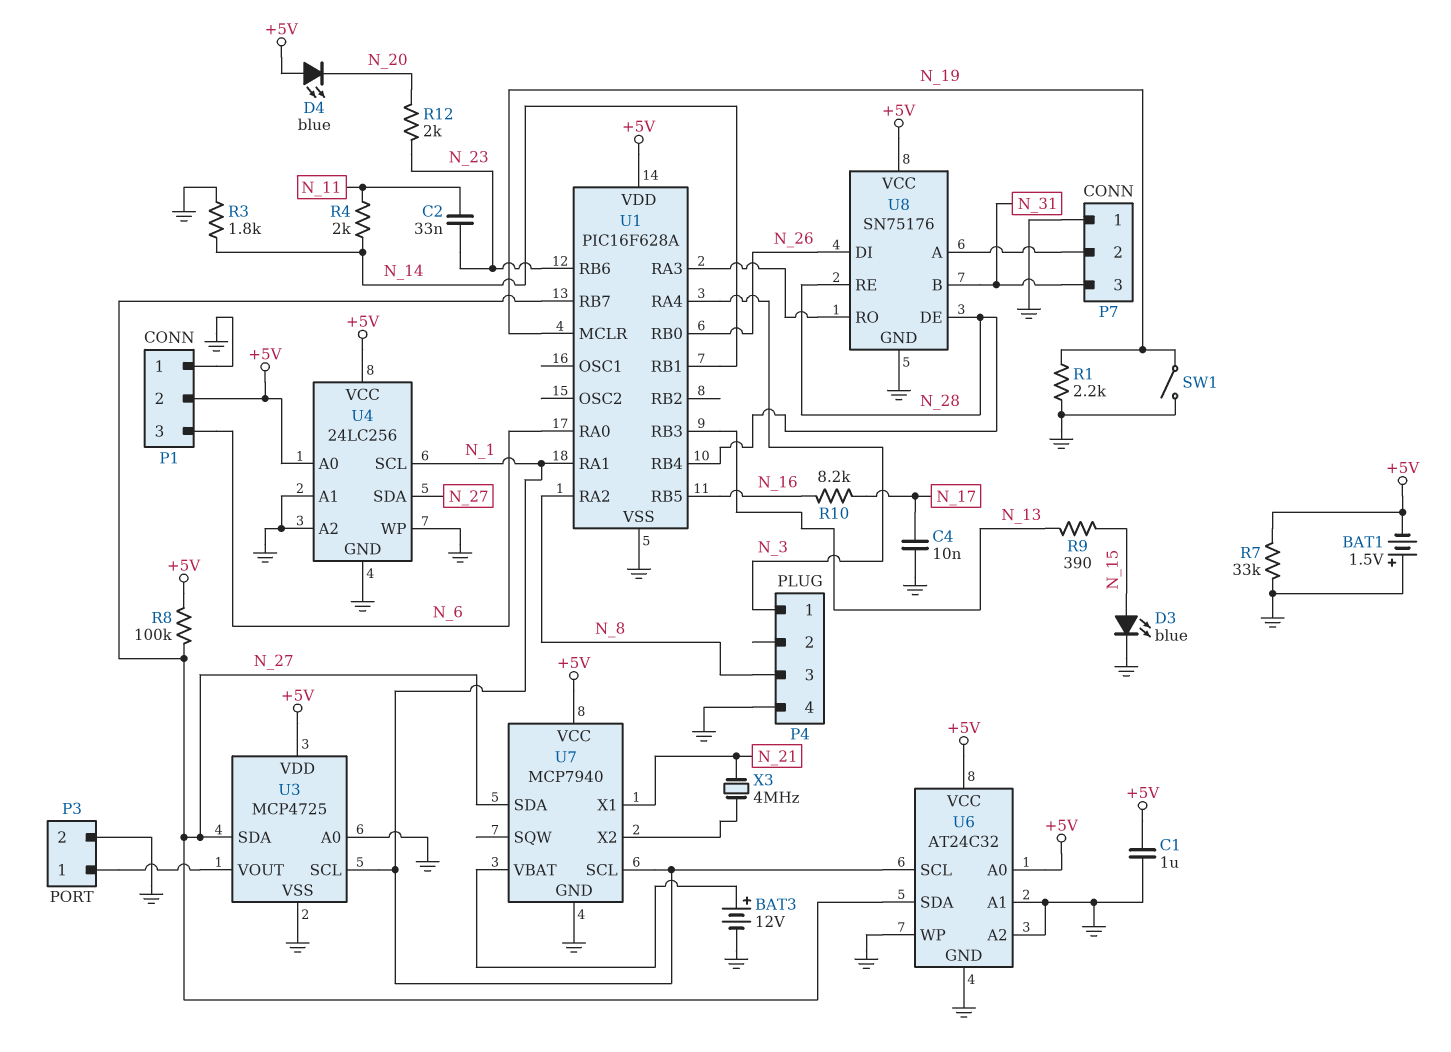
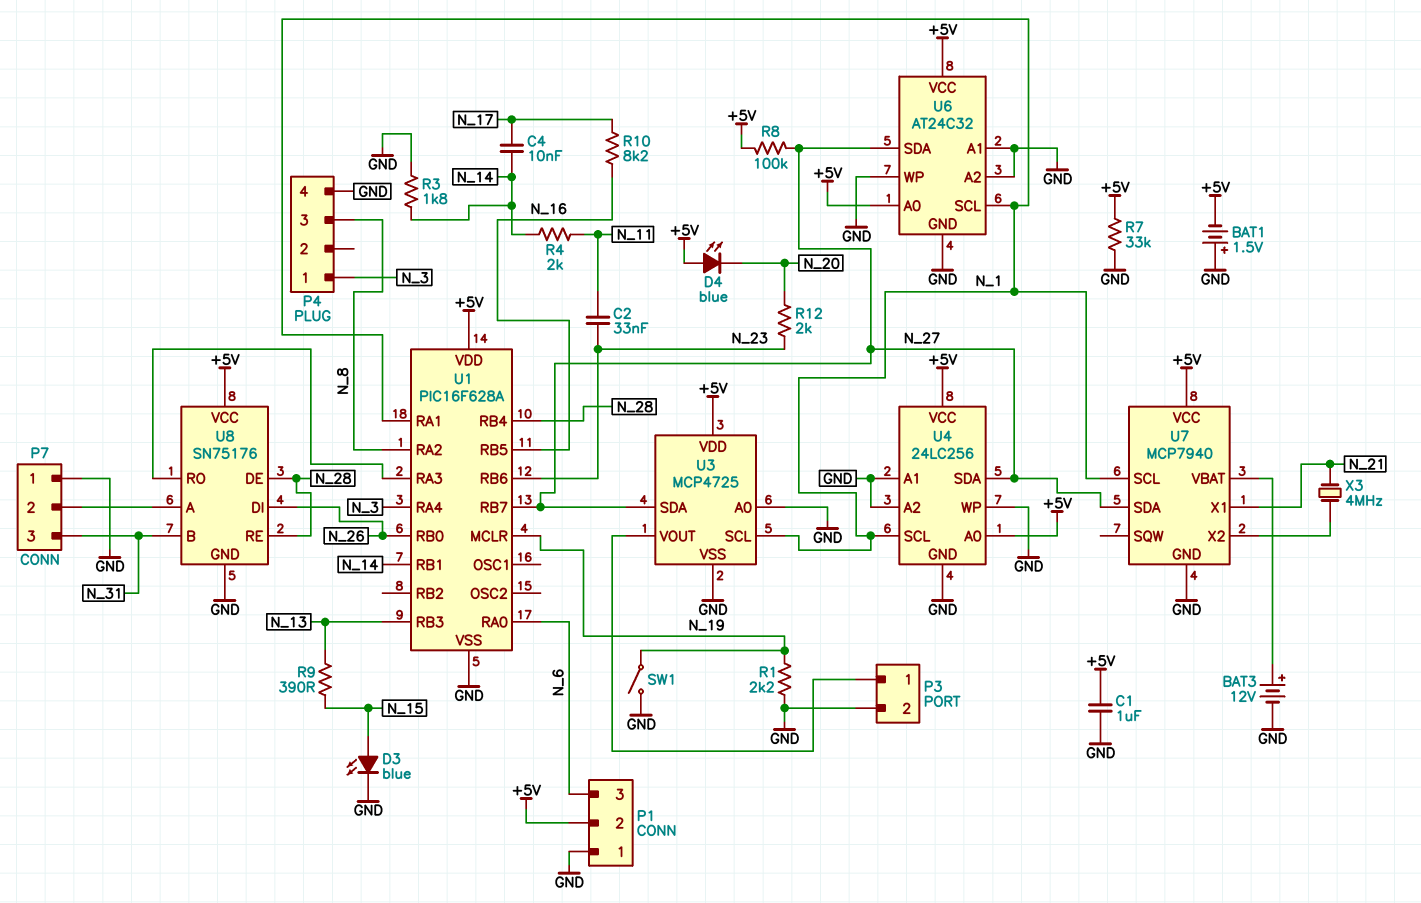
C4: 10nF (GND, N_17) -> 10nF (N_14, N_17)

